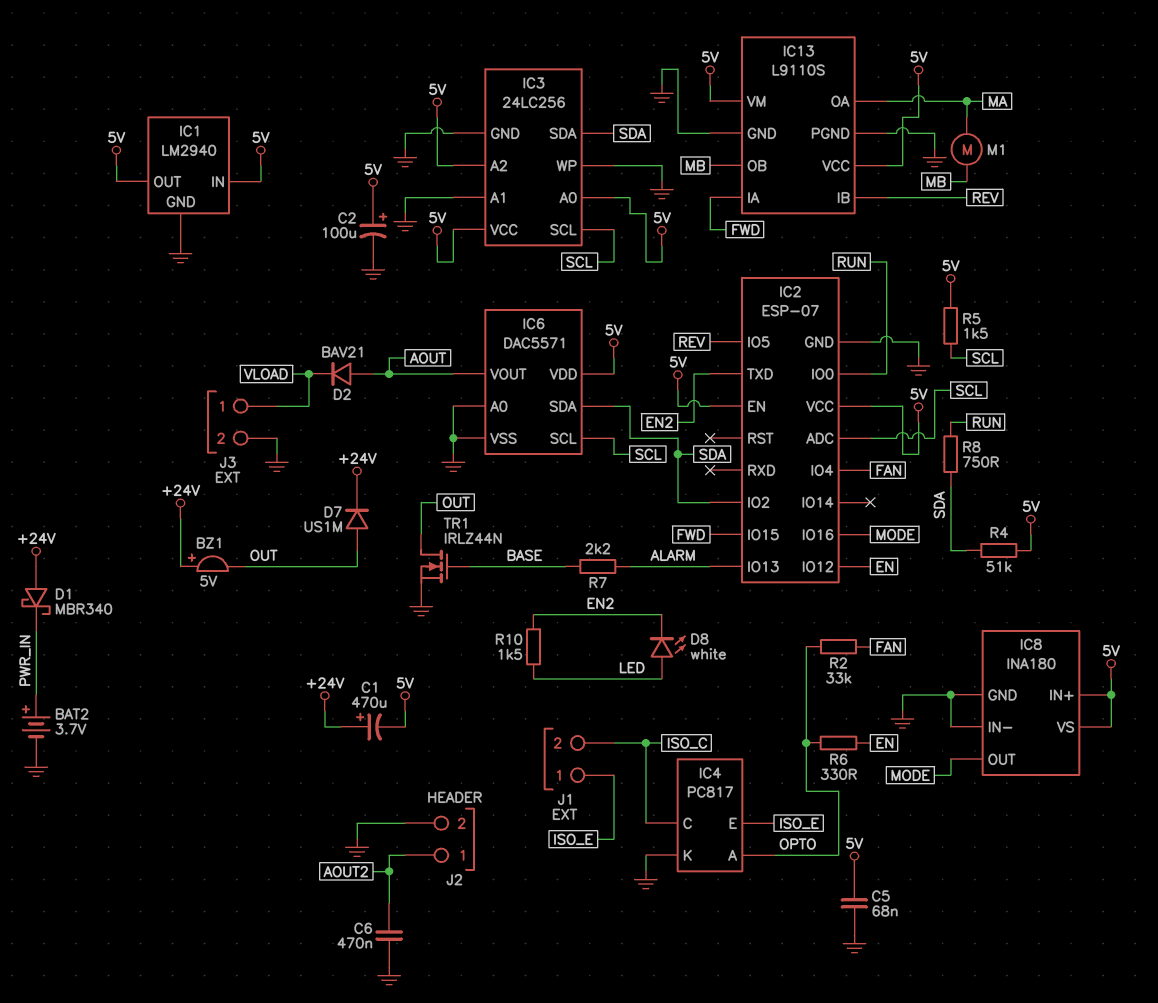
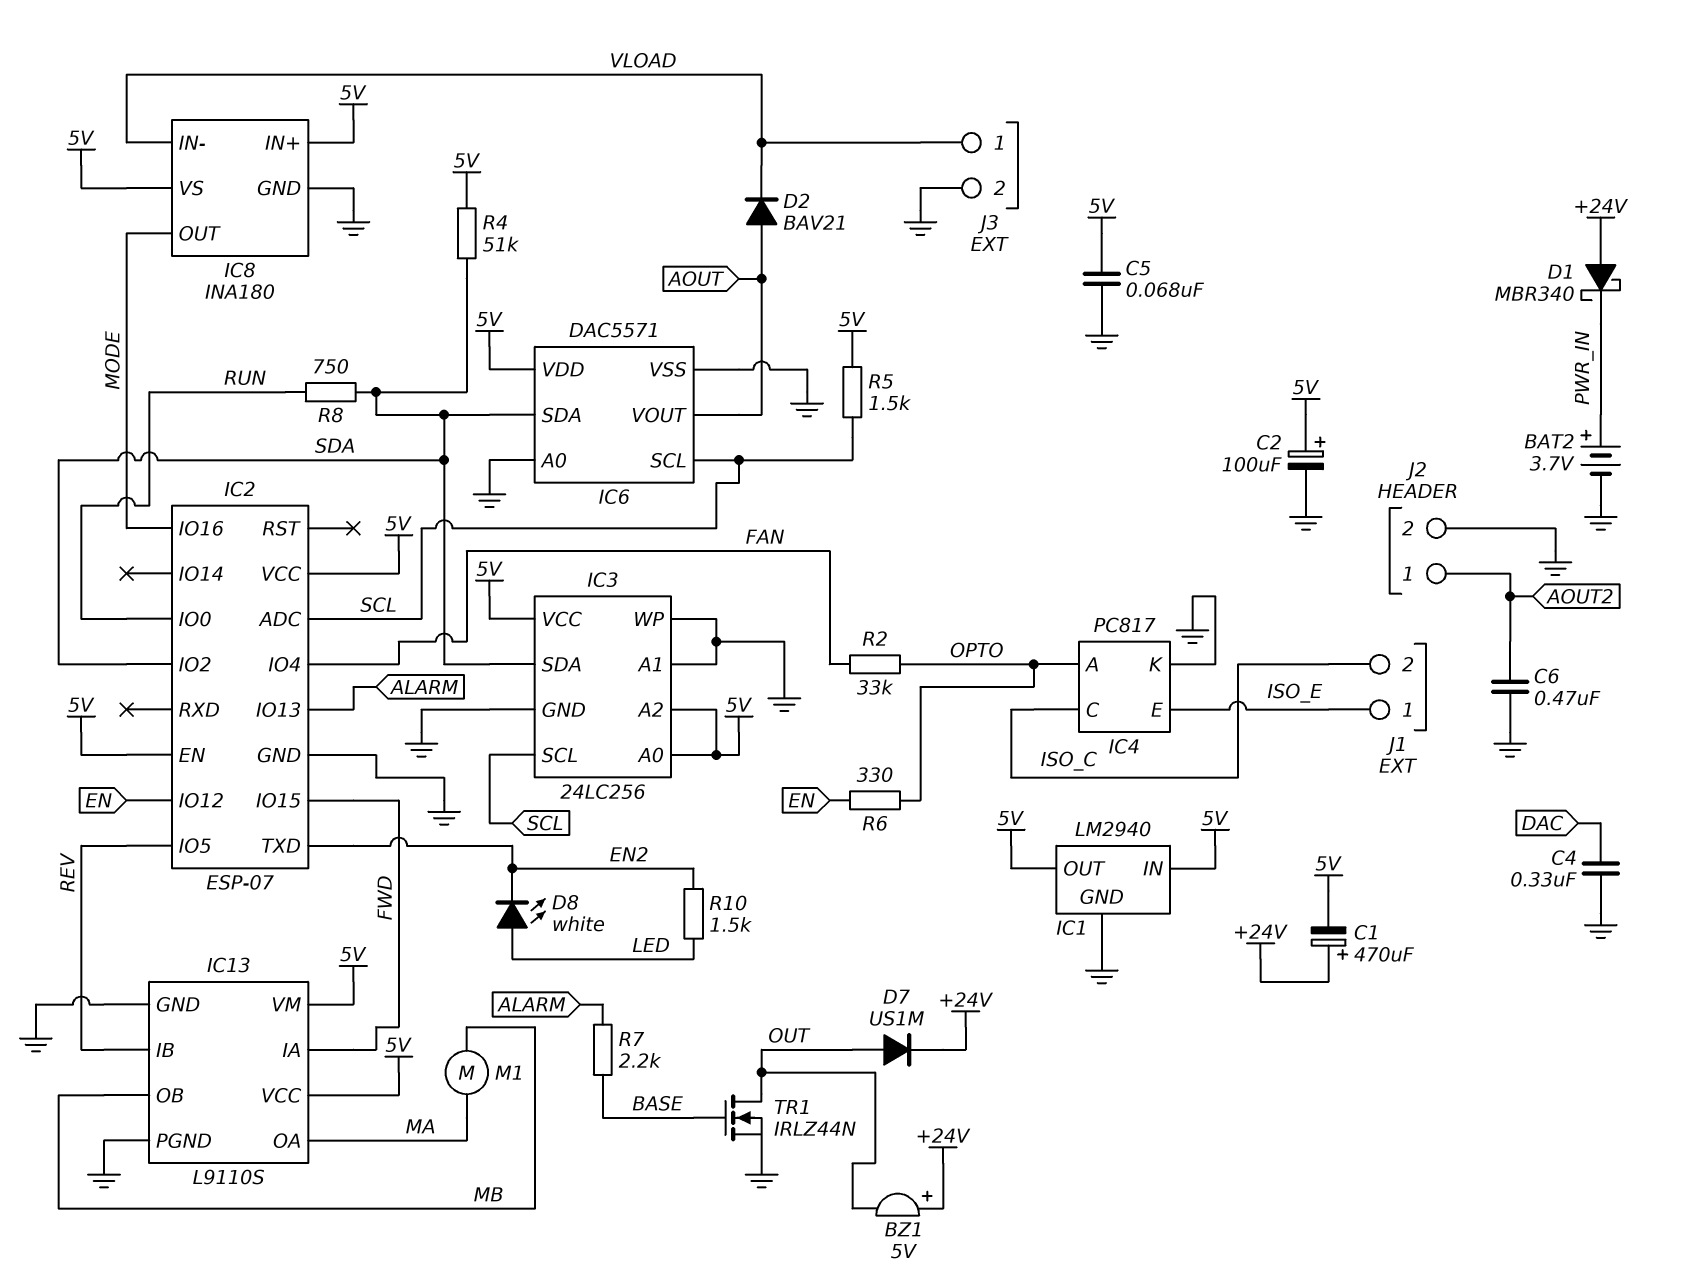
C4: none -> 330nF (DAC, GND)
IC8 pin IN-: GND -> VLOAD

